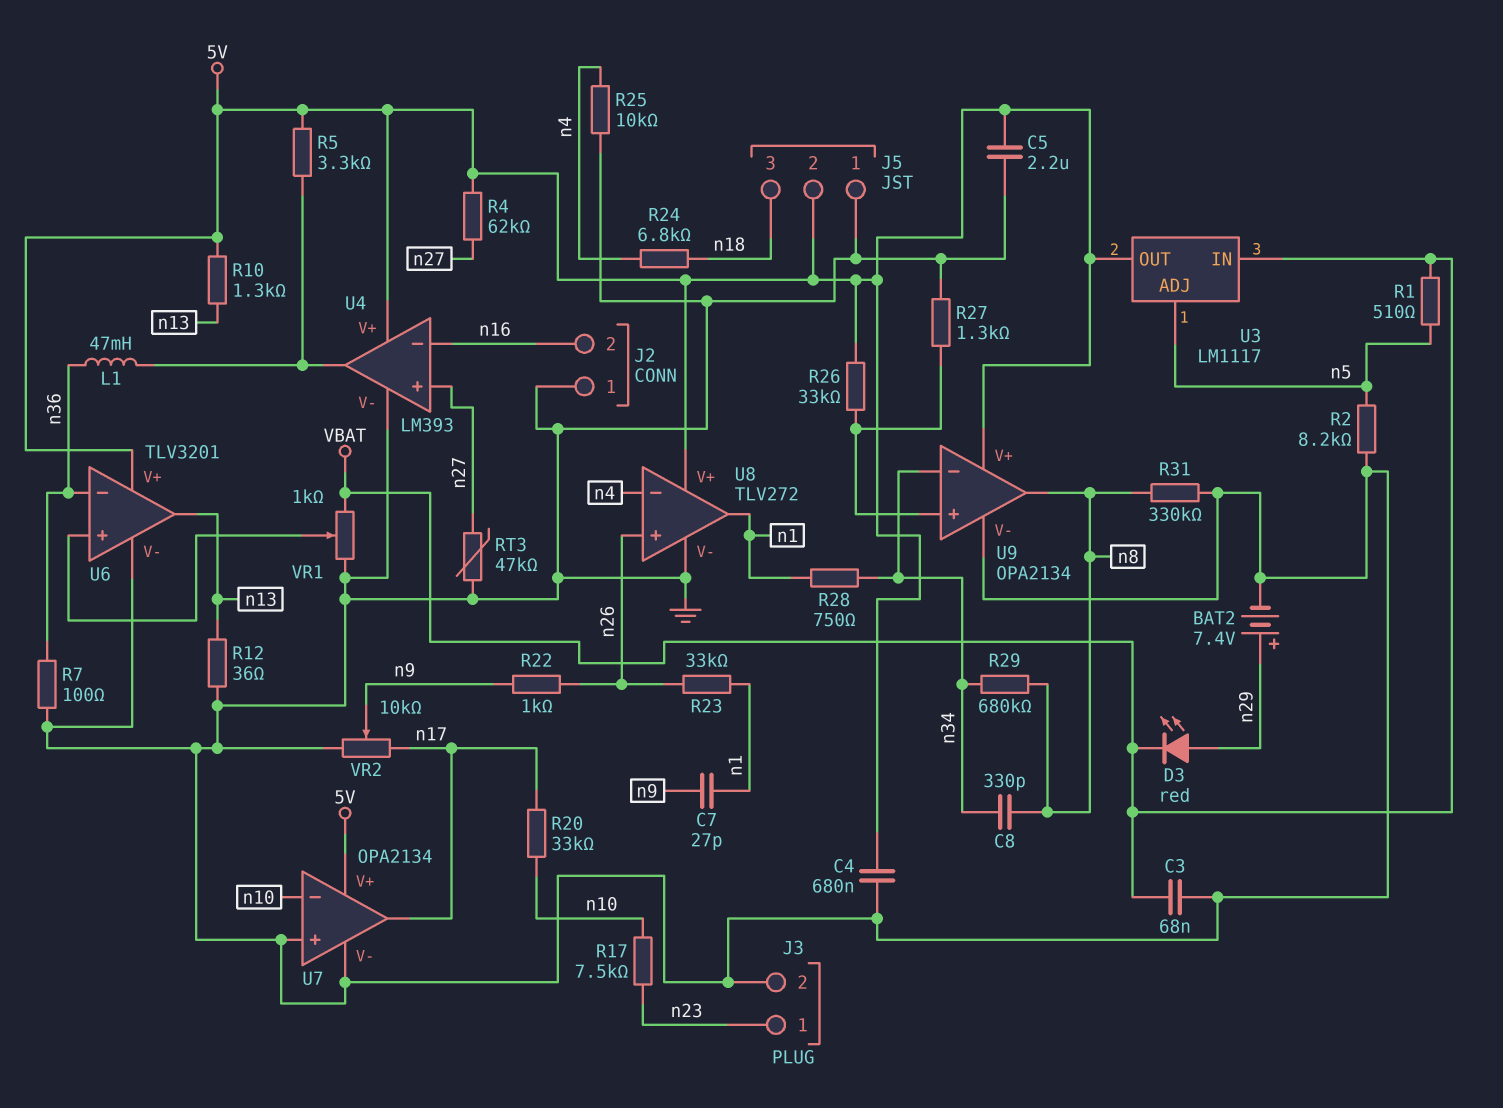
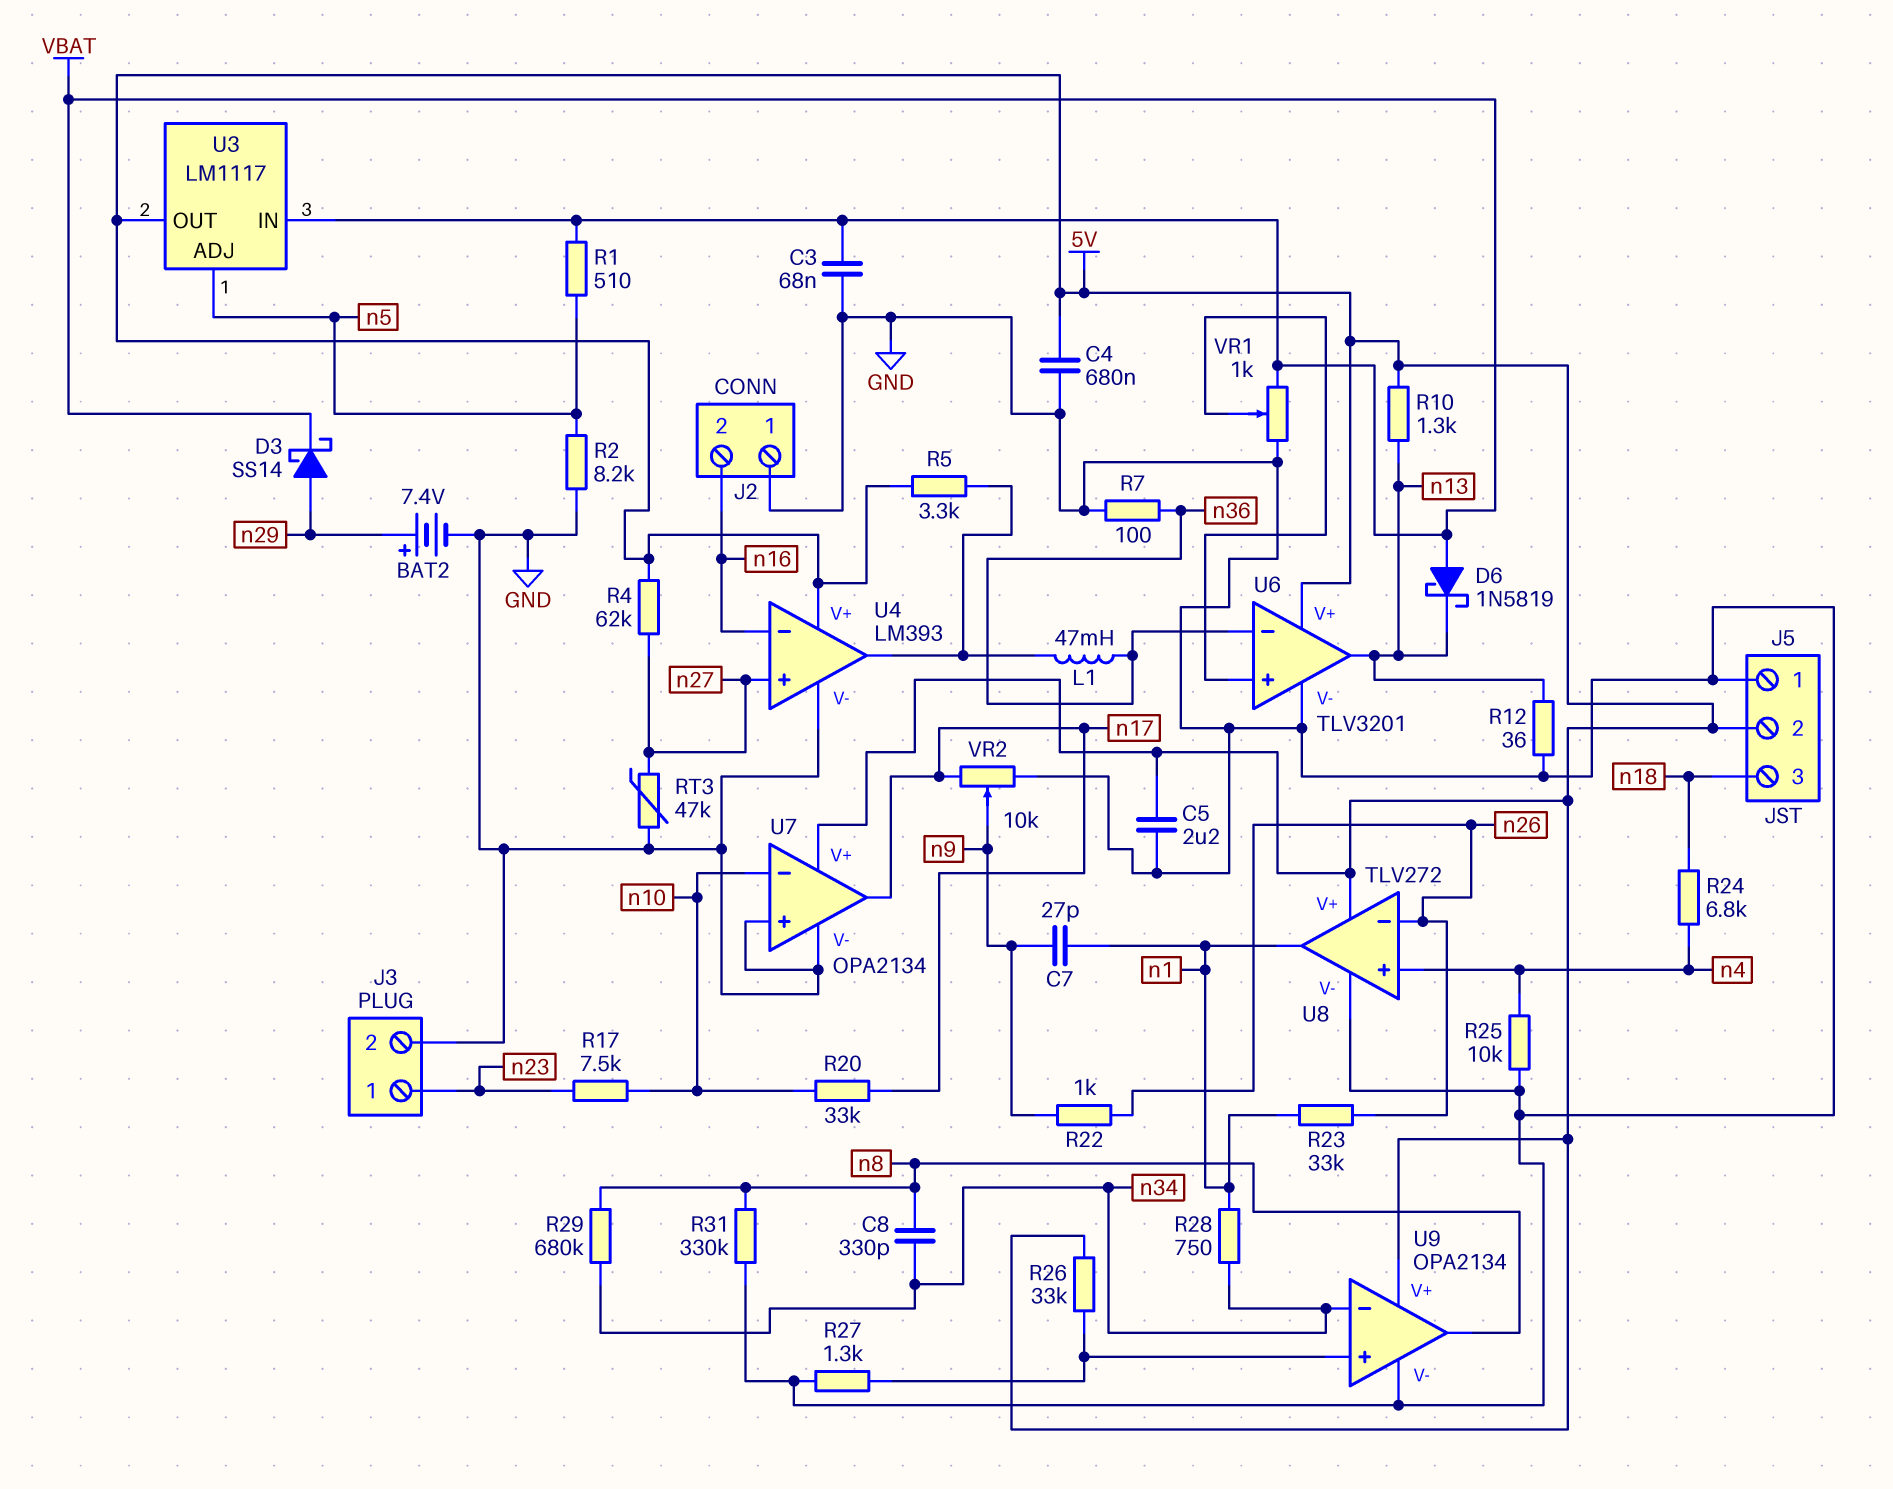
D3: LED red (A n29, K VBAT) -> schottky SS14 (A n29, K VBAT)
D6: none -> schottky 1N5819 (A VBAT, K n13)
U8 pin in+: n26 -> n4
U8 pin in-: n4 -> n26

